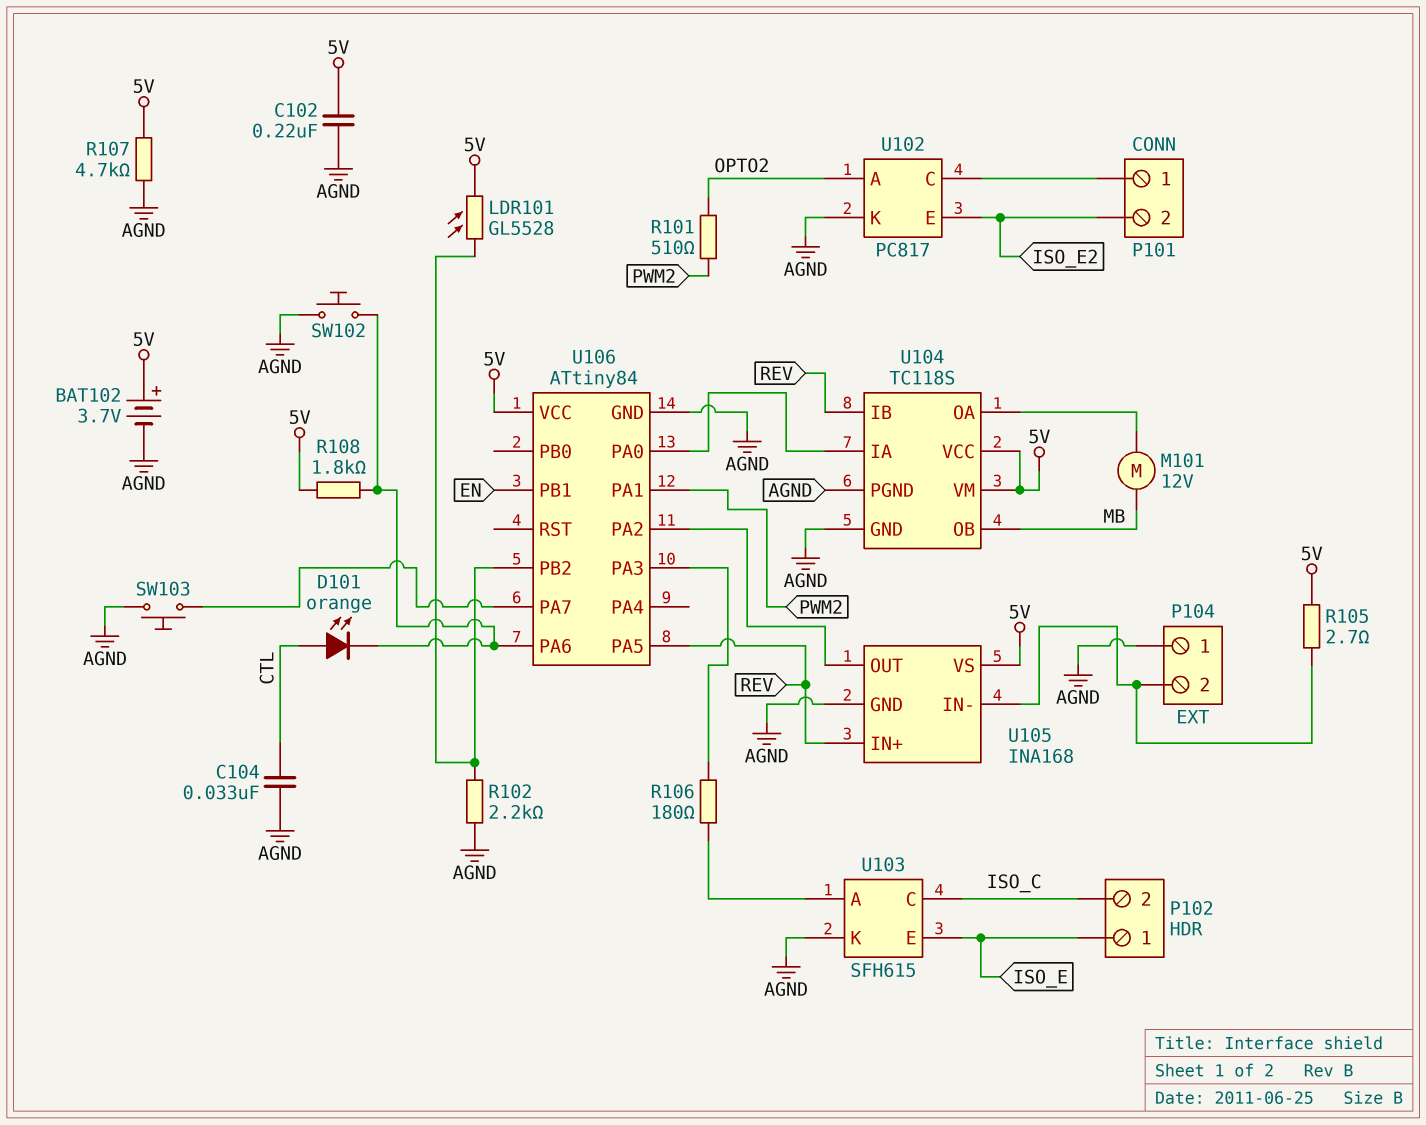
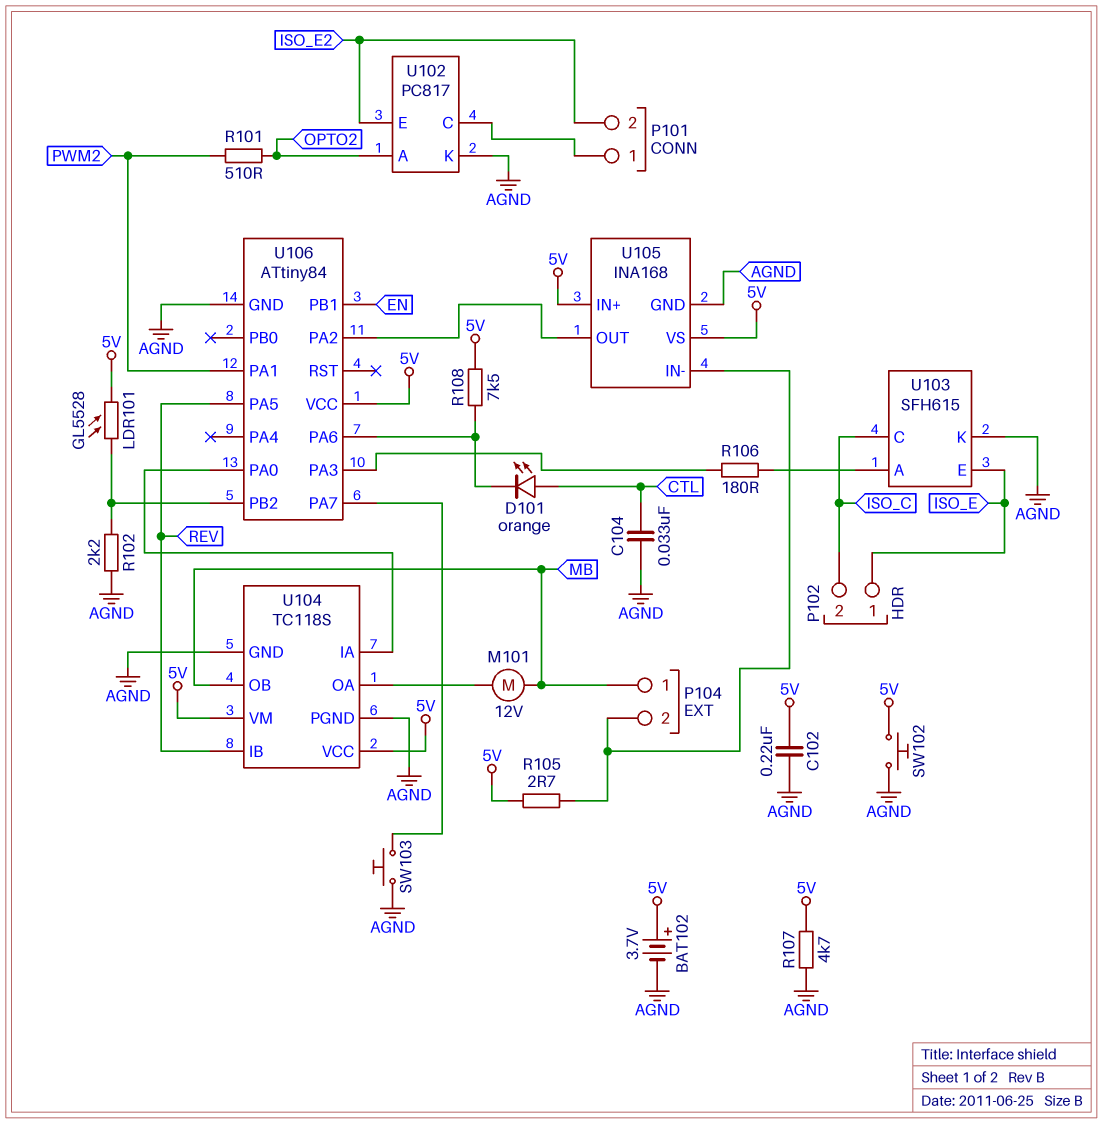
P104 pin 1: AGND -> MB
R108: 1.8k (5V, U106/PA6) -> 7.5k (5V, U106/PA6)
SW102: button (AGND, U106/PA6) -> button (5V, AGND)
U105 pin IN+: REV -> 5V

